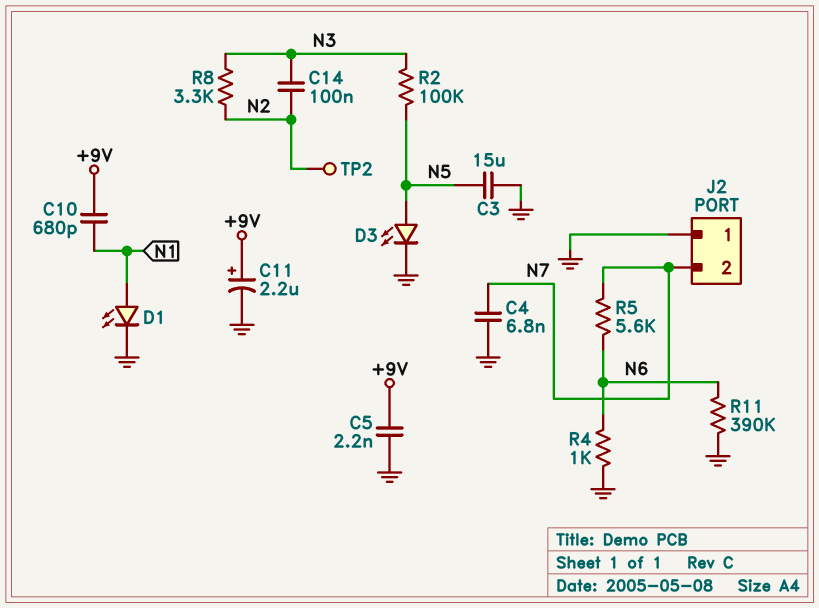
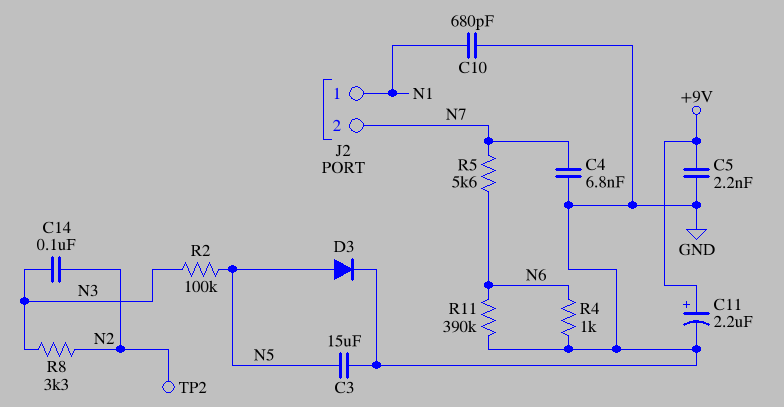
C10: 680pF (+9V, N1) -> 680pF (GND, N1)
D1: LED (A N1, K GND) -> none
D3: LED (A N5, K GND) -> diode (A N5, K GND)
J2 pin 1: GND -> N1

